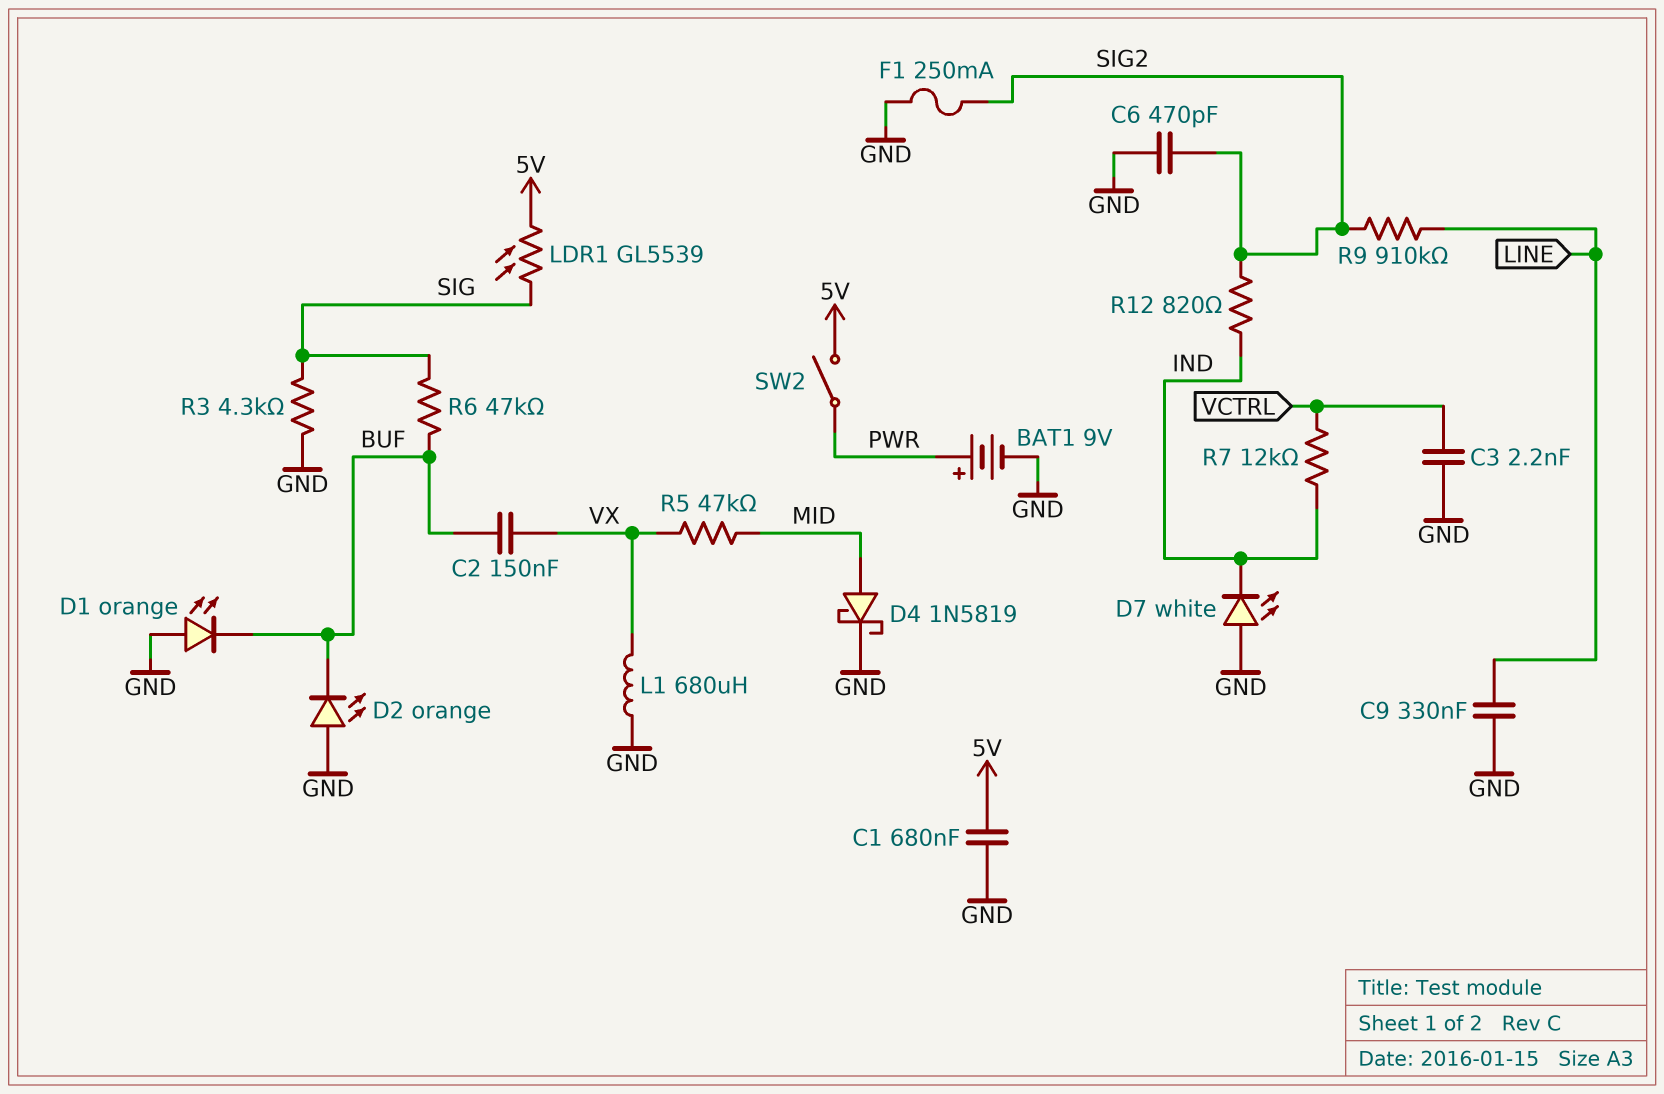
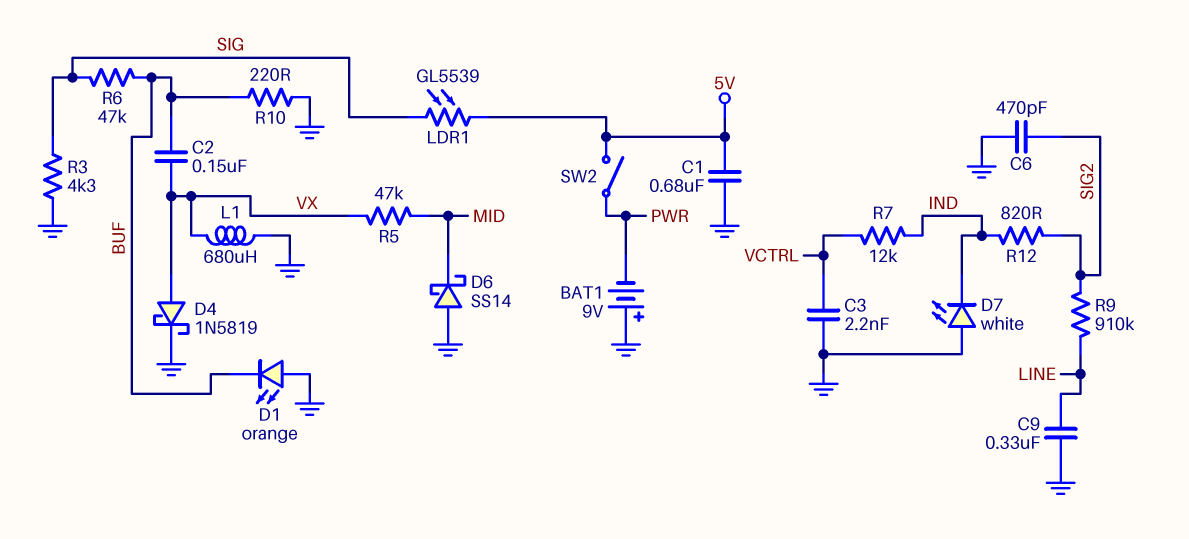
BAT1: 9V (plus PWR, minus GND) -> 9V (plus GND, minus PWR)
D2: LED orange (A GND, K BUF) -> none
D4: schottky 1N5819 (A MID, K GND) -> schottky 1N5819 (A VX, K GND)
D6: none -> schottky SS14 (A GND, K MID)
F1: 250mA (GND, SIG2) -> none
R10: none -> 220 (BUF, GND)

